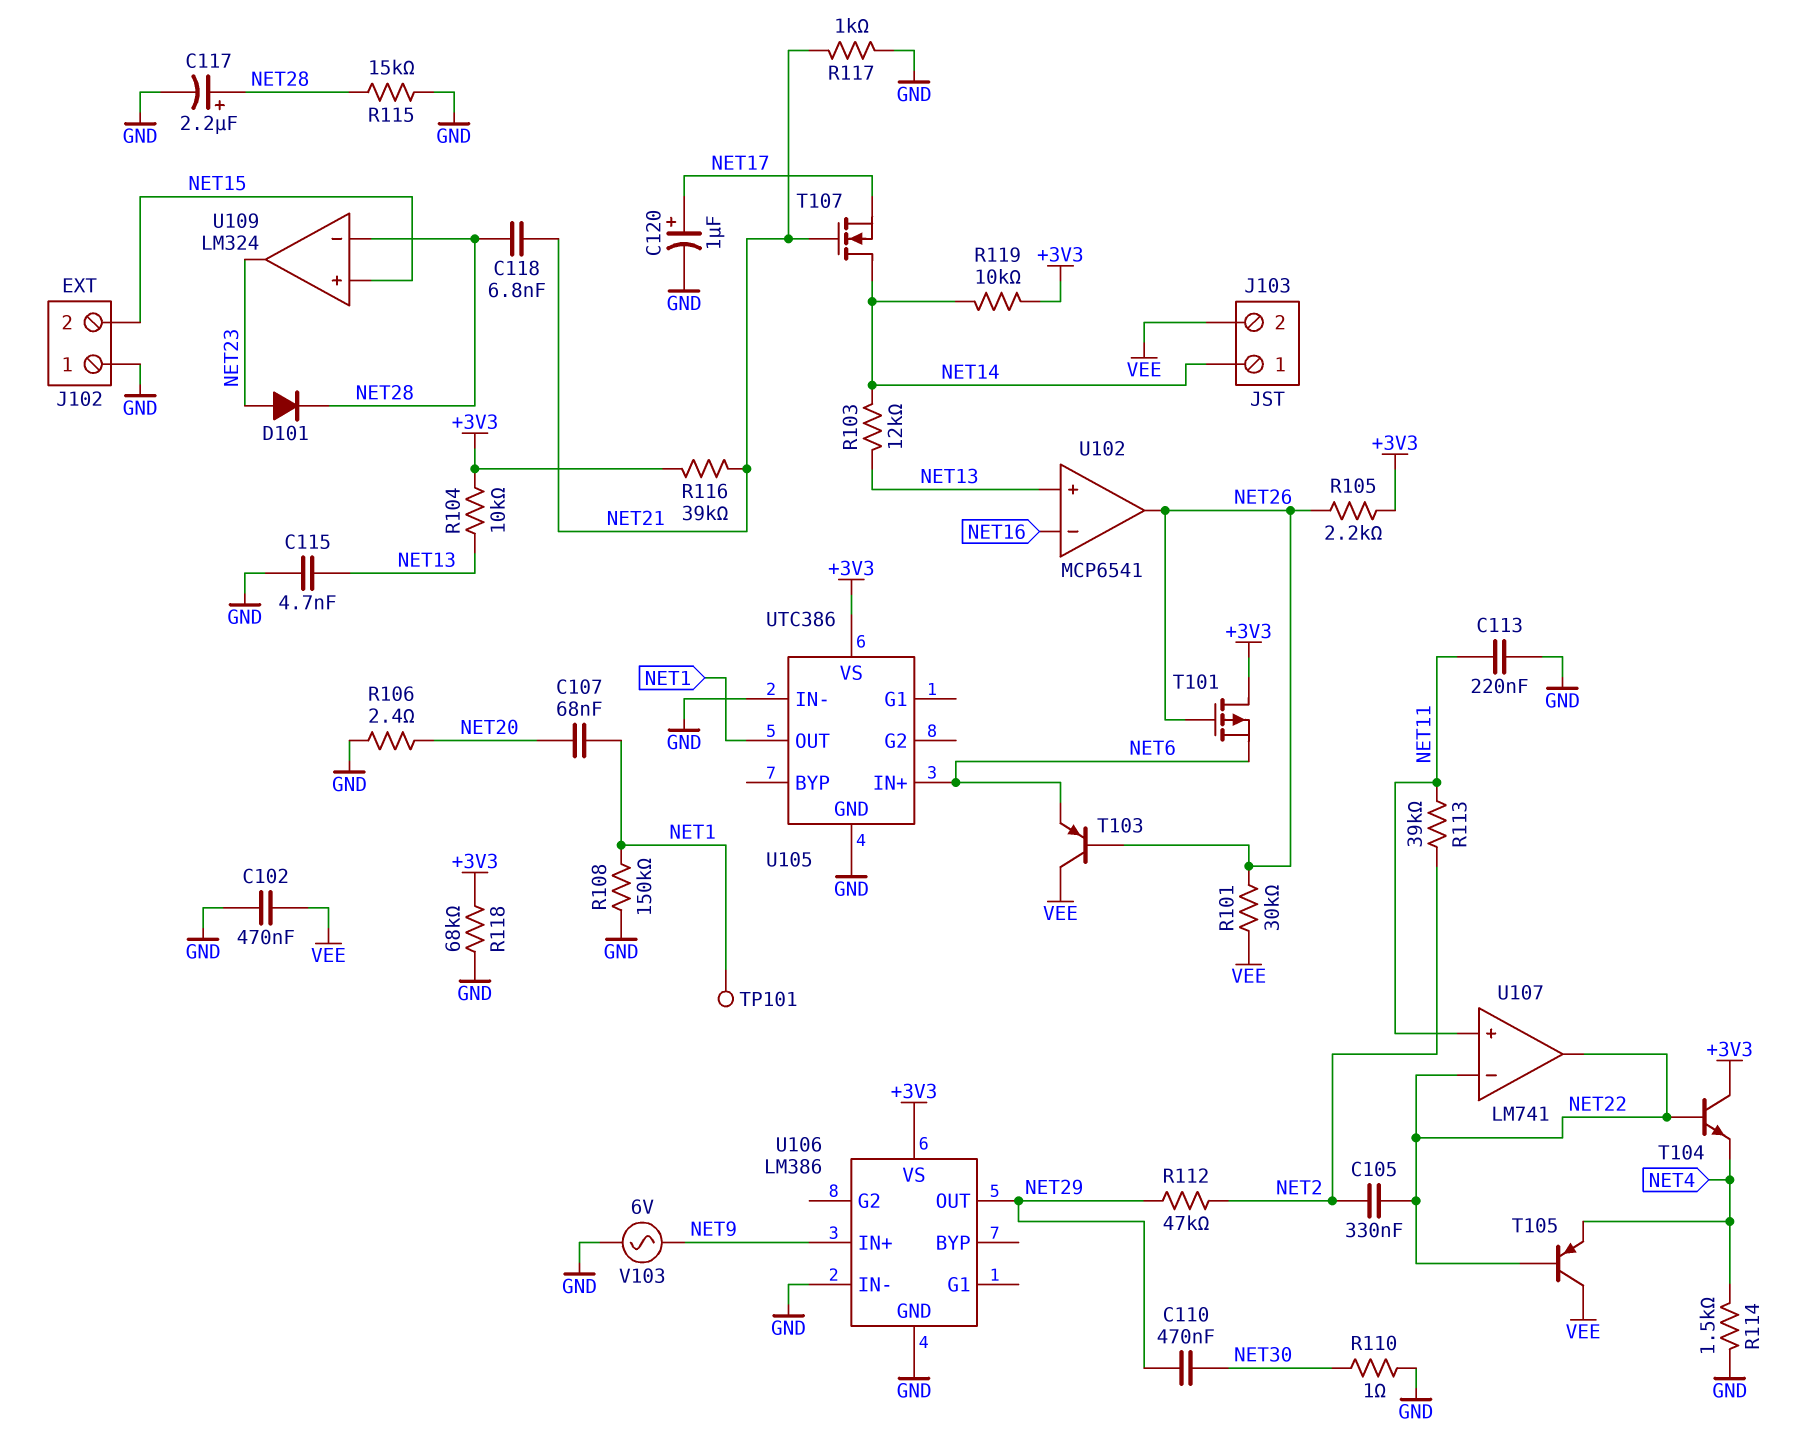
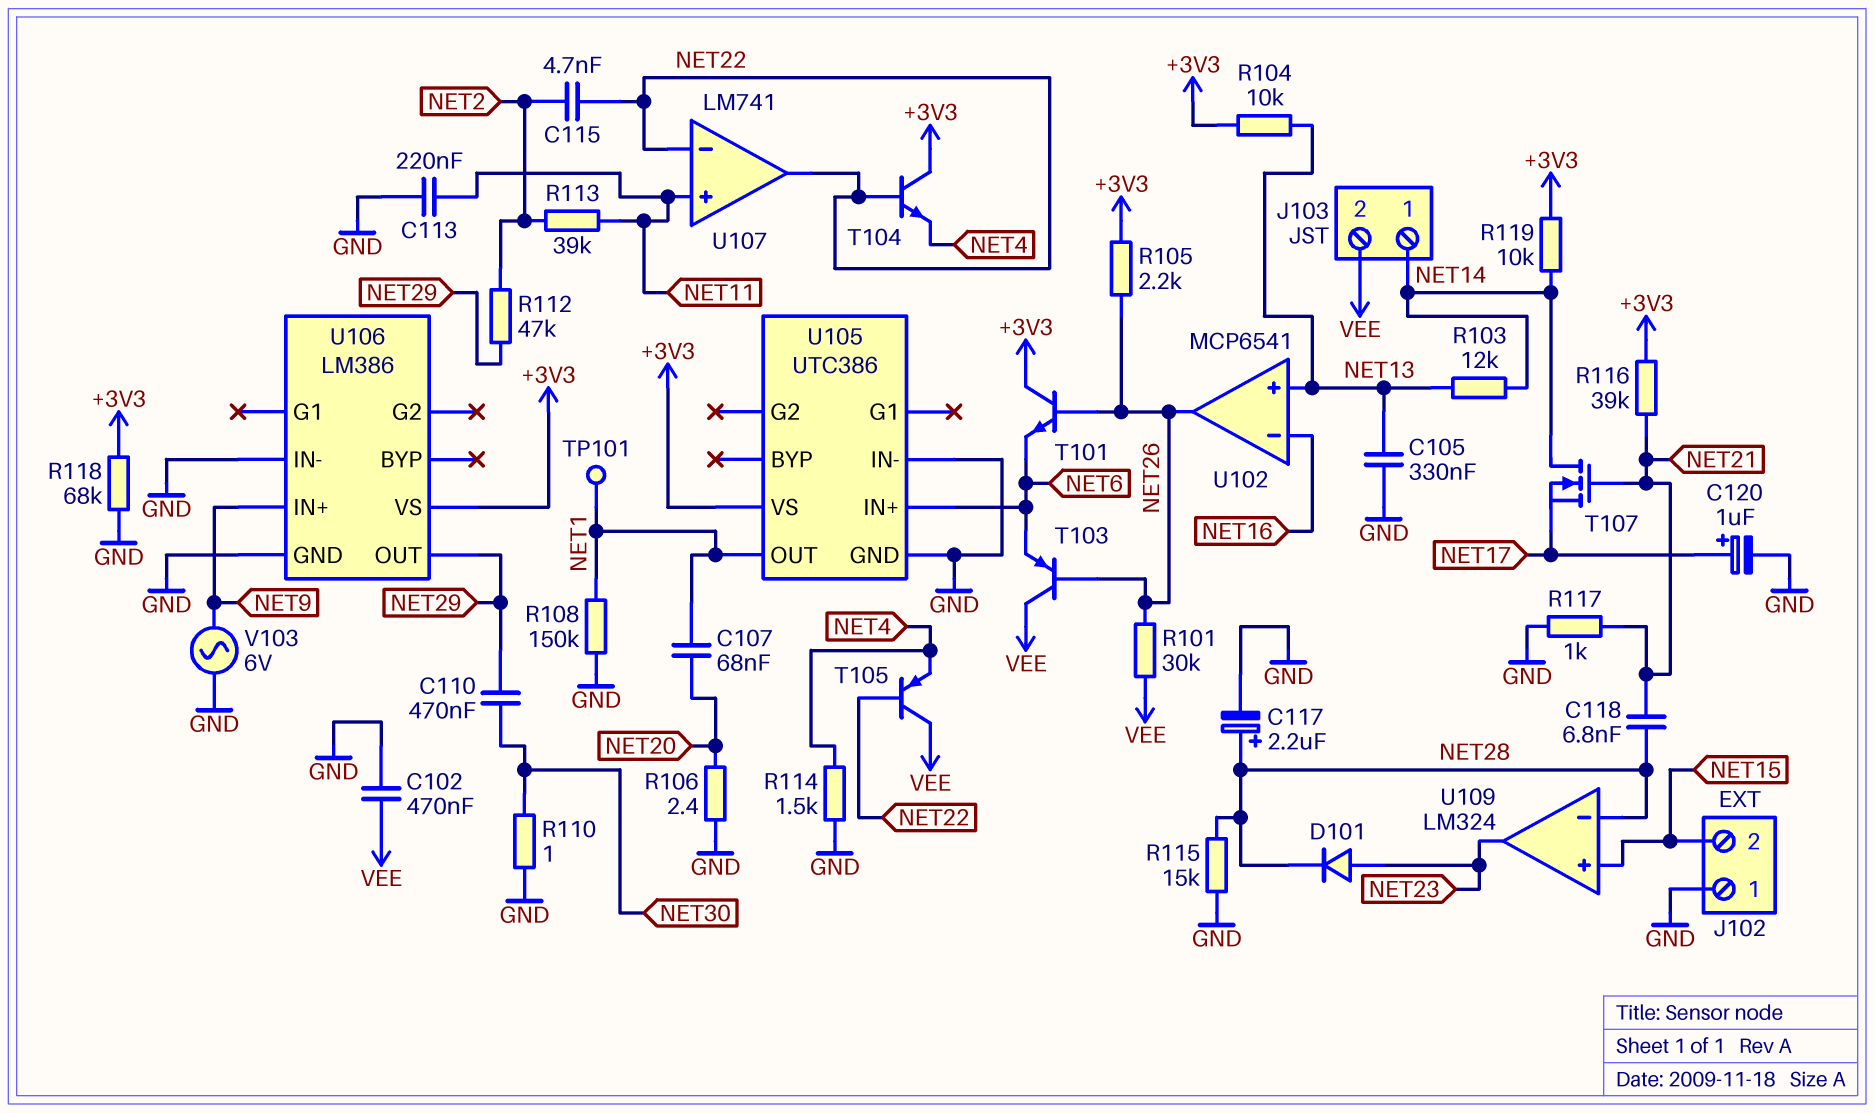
C105: 330nF (NET2, NET22) -> 330nF (GND, NET13)
C115: 4.7nF (GND, NET13) -> 4.7nF (NET2, NET22)
T101: PMOS (G NET26, D +3V3, S NET6) -> NPN (B NET26, C +3V3, E NET6)

